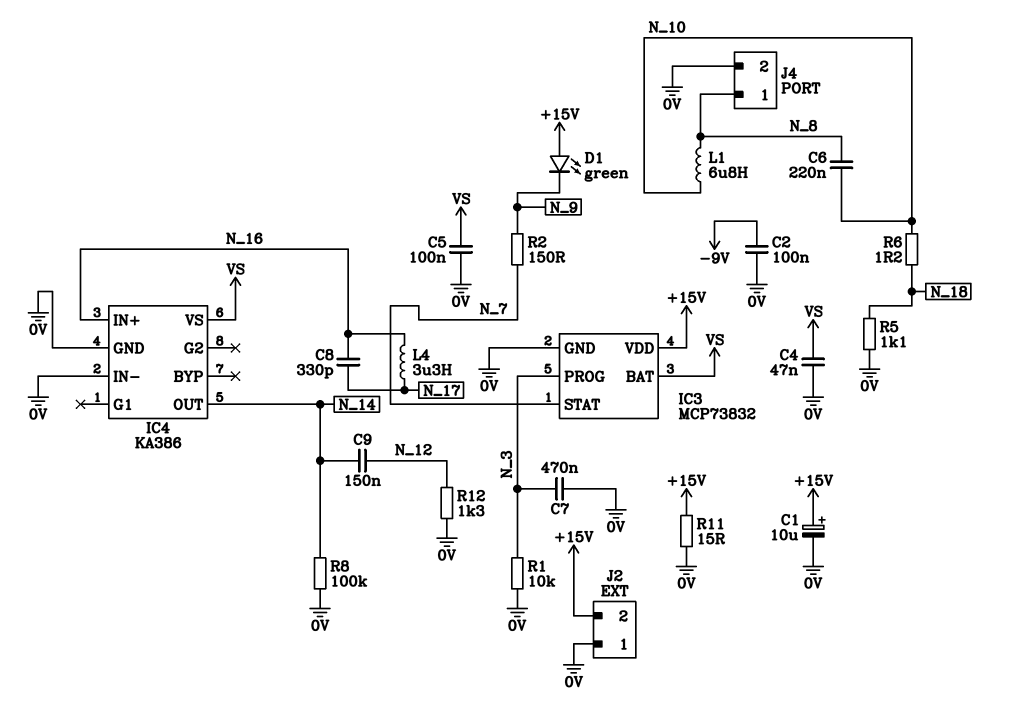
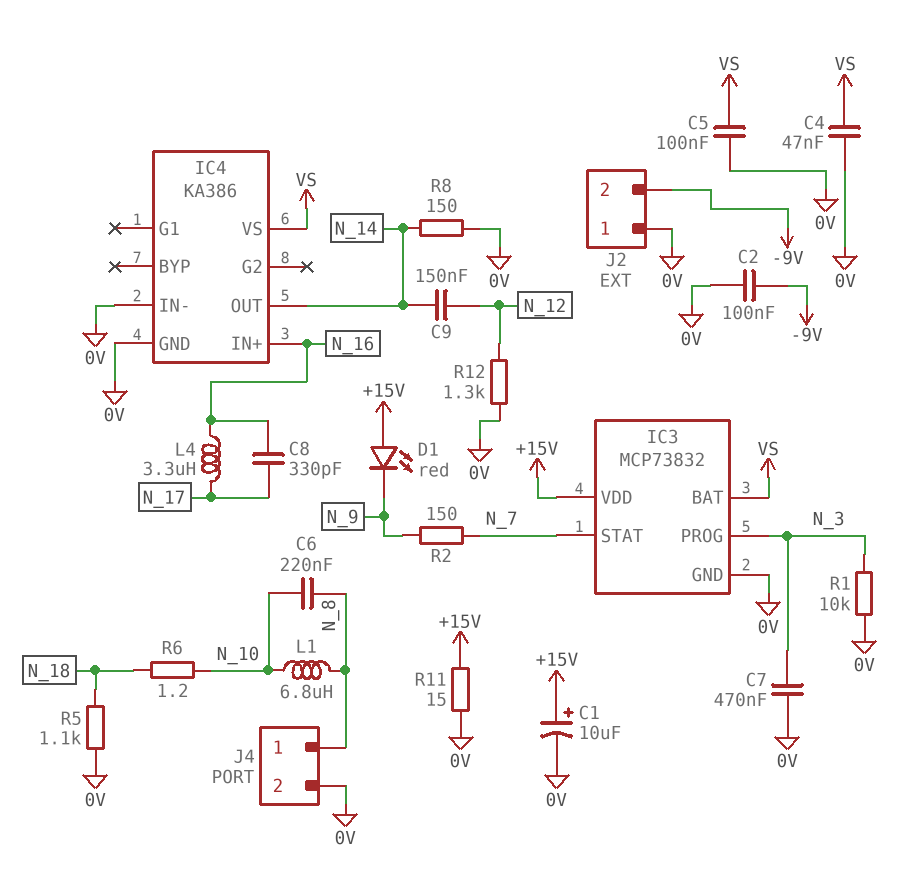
D1: LED green (A +15V, K N_9) -> LED red (A +15V, K N_9)
J2 pin 2: +15V -> -9V
R8: 100k (0V, N_14) -> 150 (0V, N_14)

